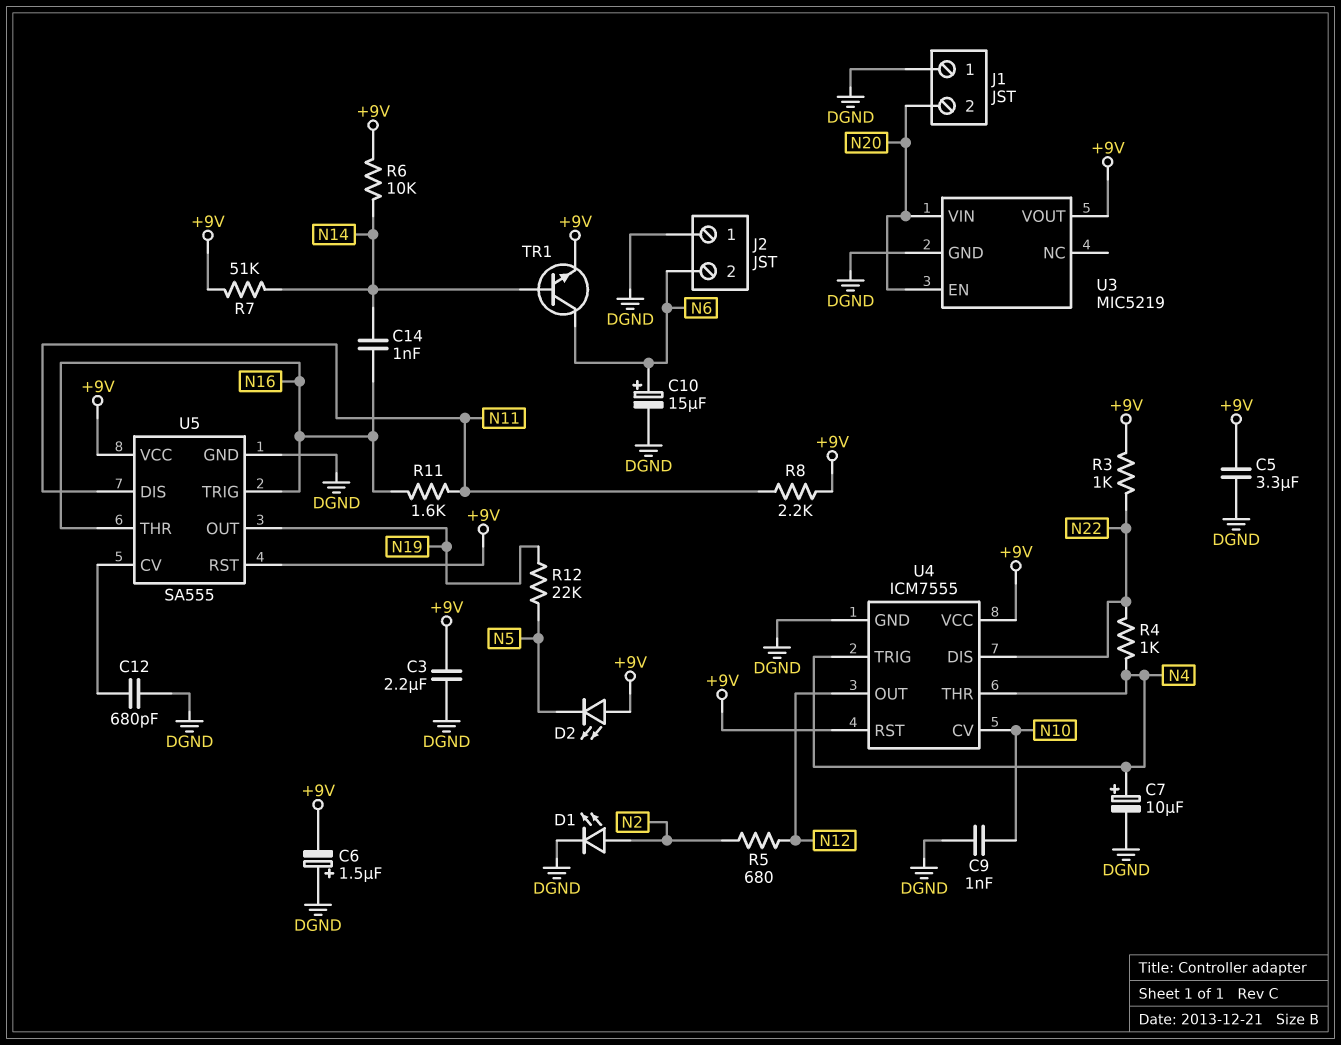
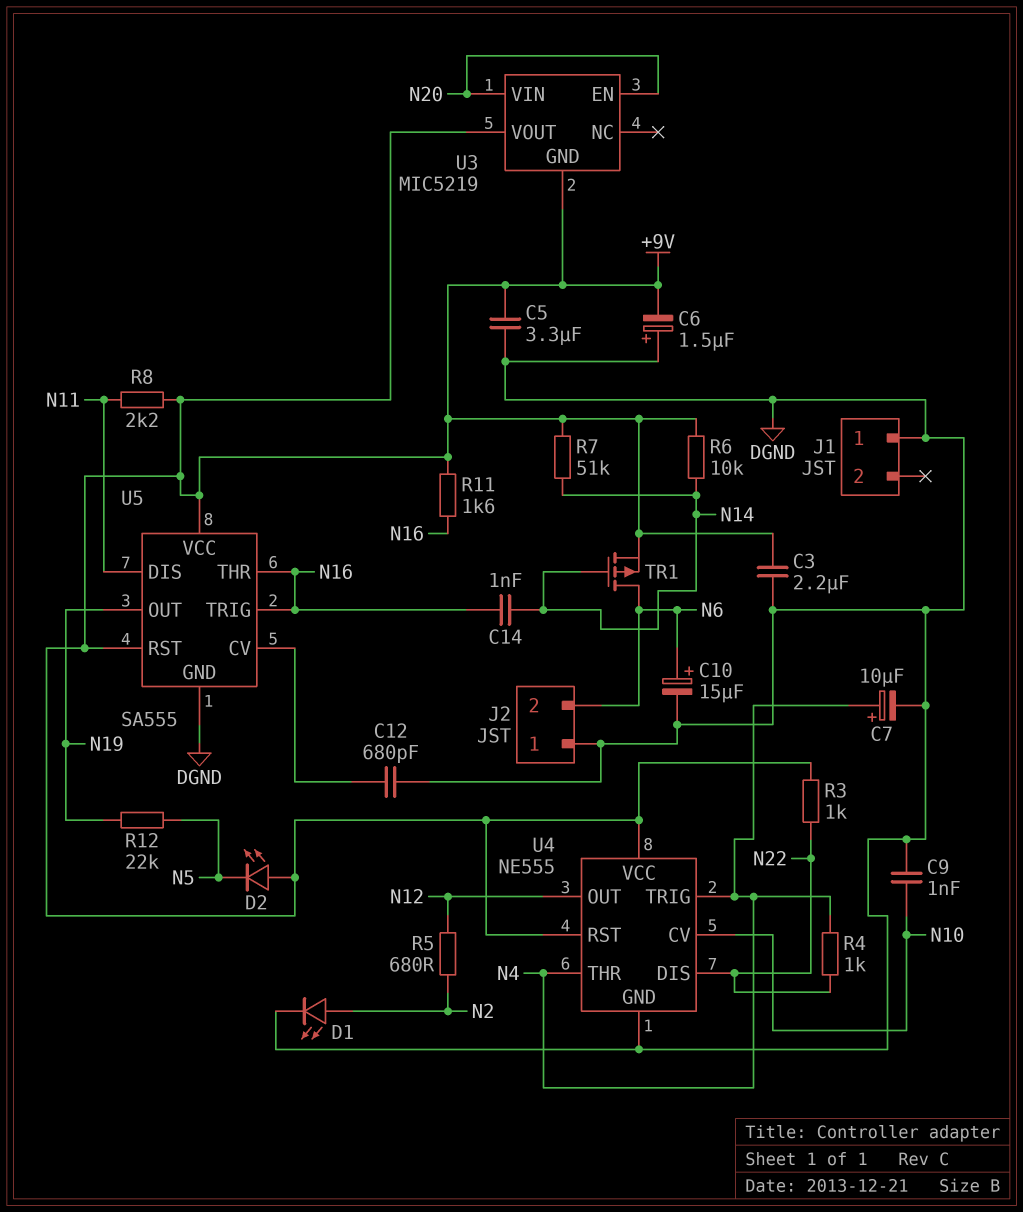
J1 pin 2: N20 -> none
R11: 1.6k (N11, N16) -> 1.6k (+9V, N16)
TR1: NPN (B N14, C N6, E +9V) -> PMOS (G N14, D N6, S +9V)
U3 pin GND: DGND -> +9V
U4: ICM7555 -> NE555

